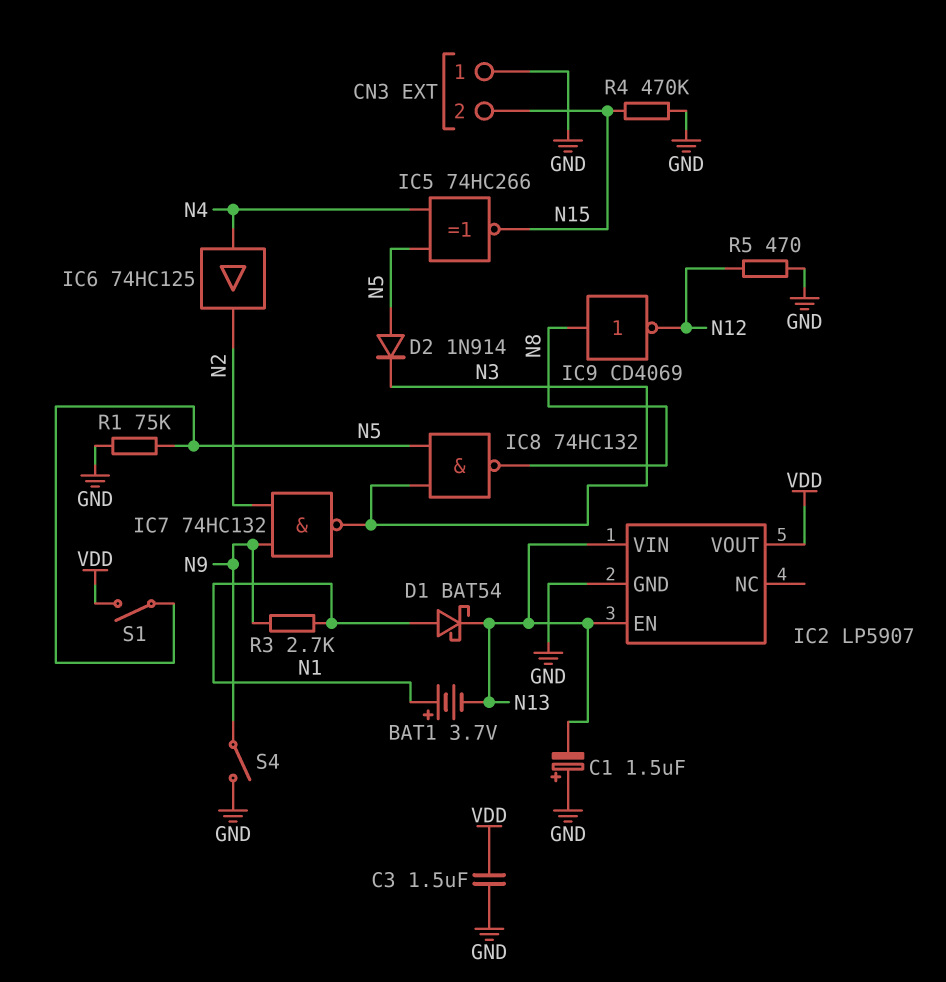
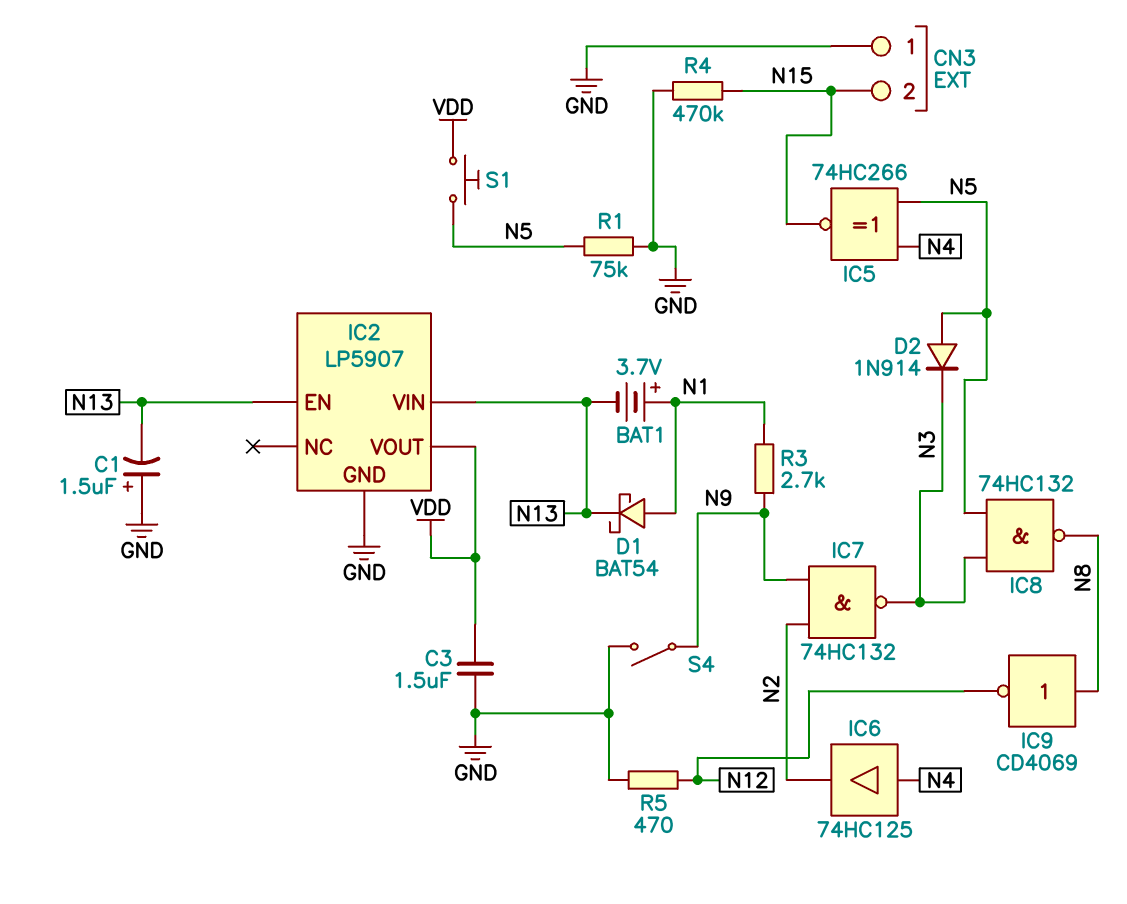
S1: switch (N5, VDD) -> button (N5, VDD)

